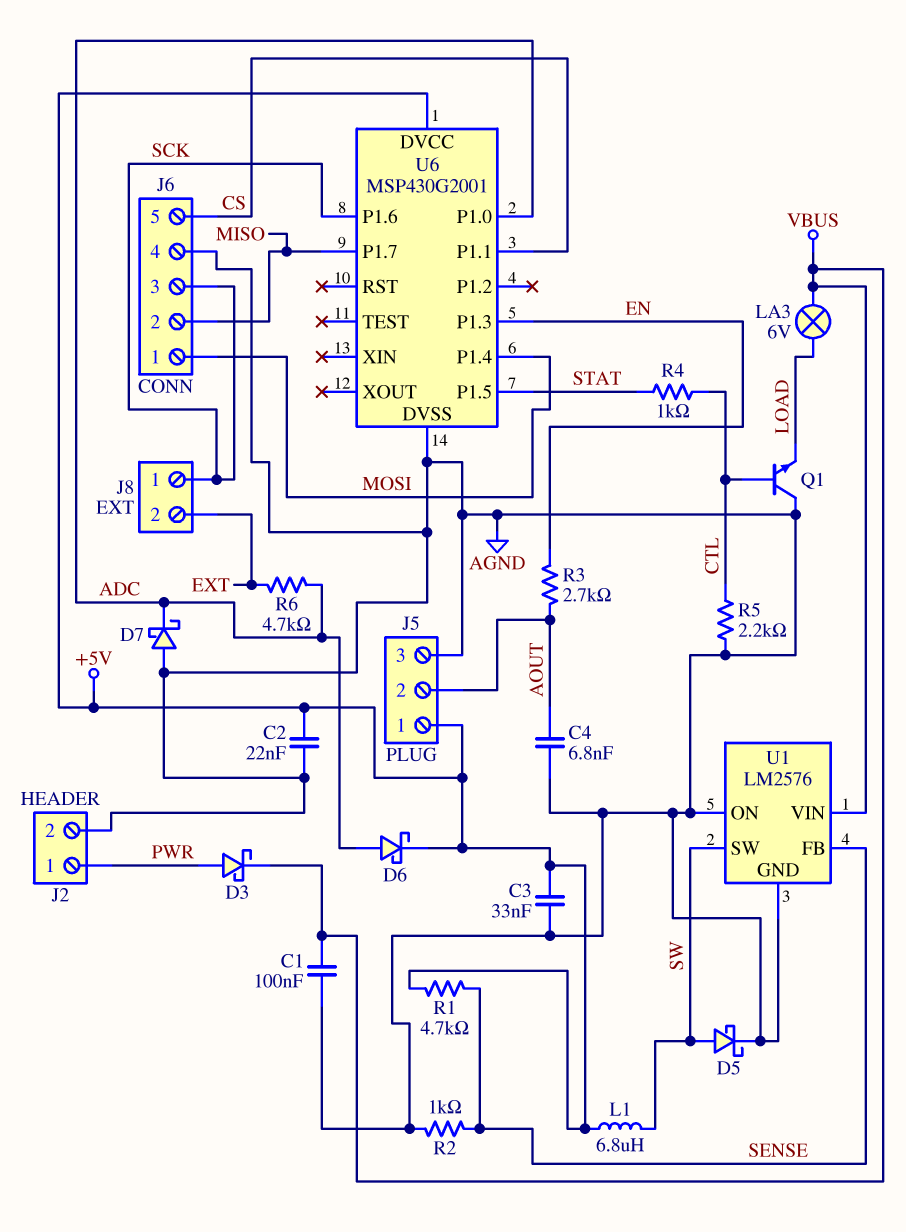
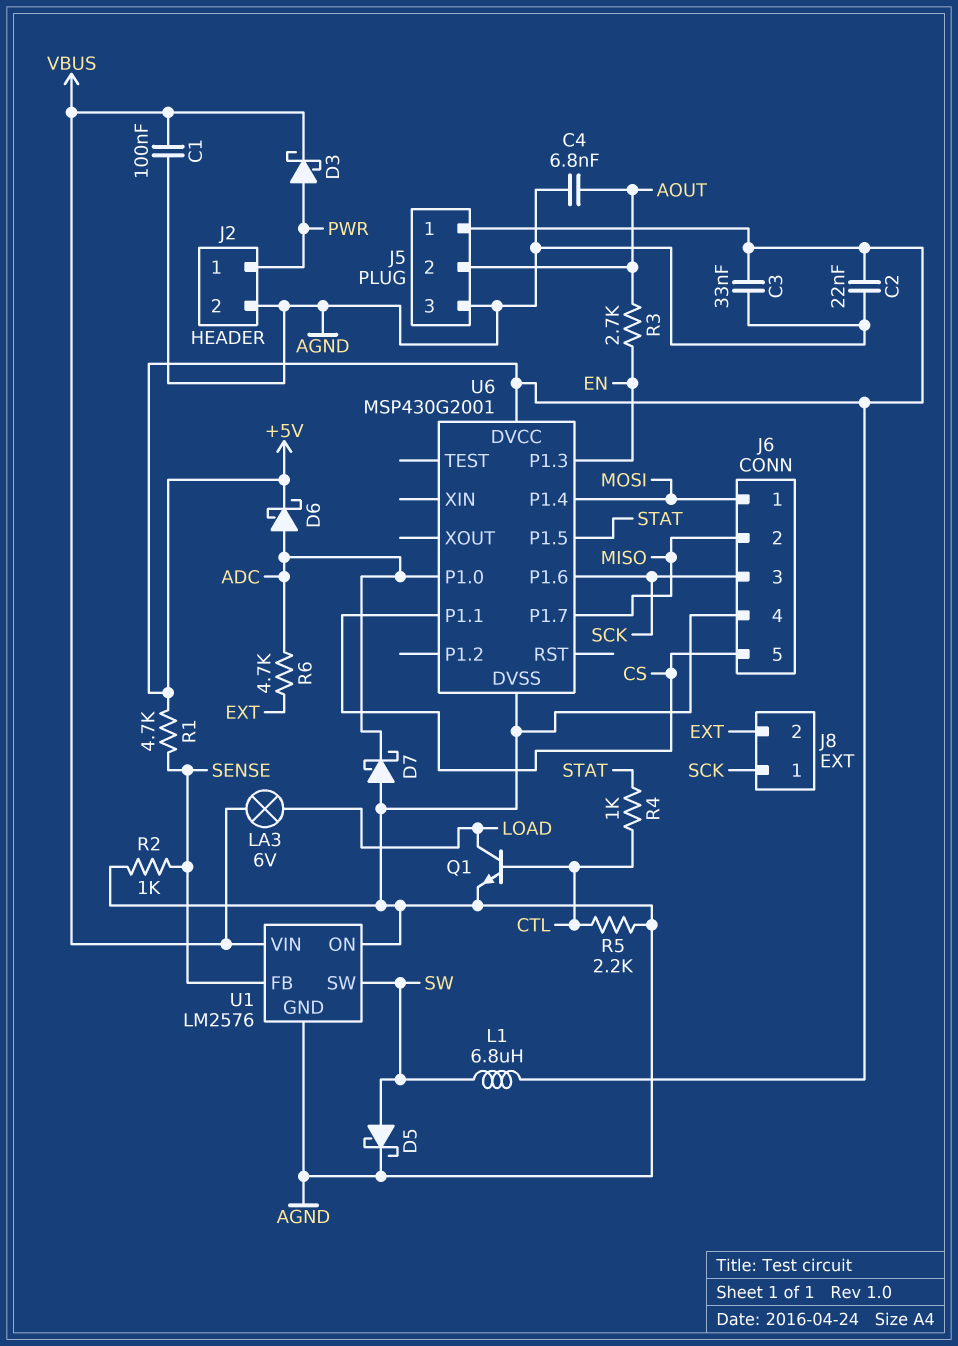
Q1: NPN (B CTL, C AGND, E LOAD) -> NPN (B CTL, C LOAD, E AGND)

